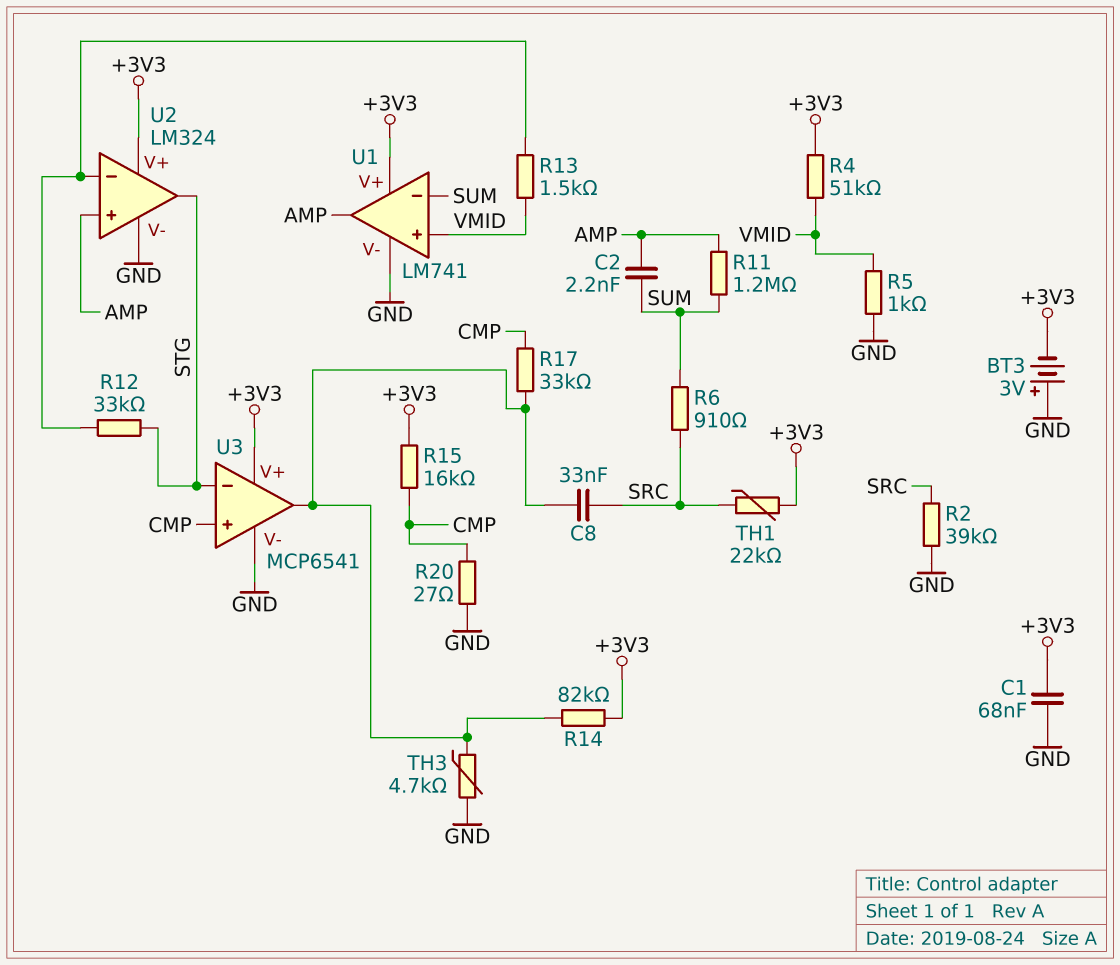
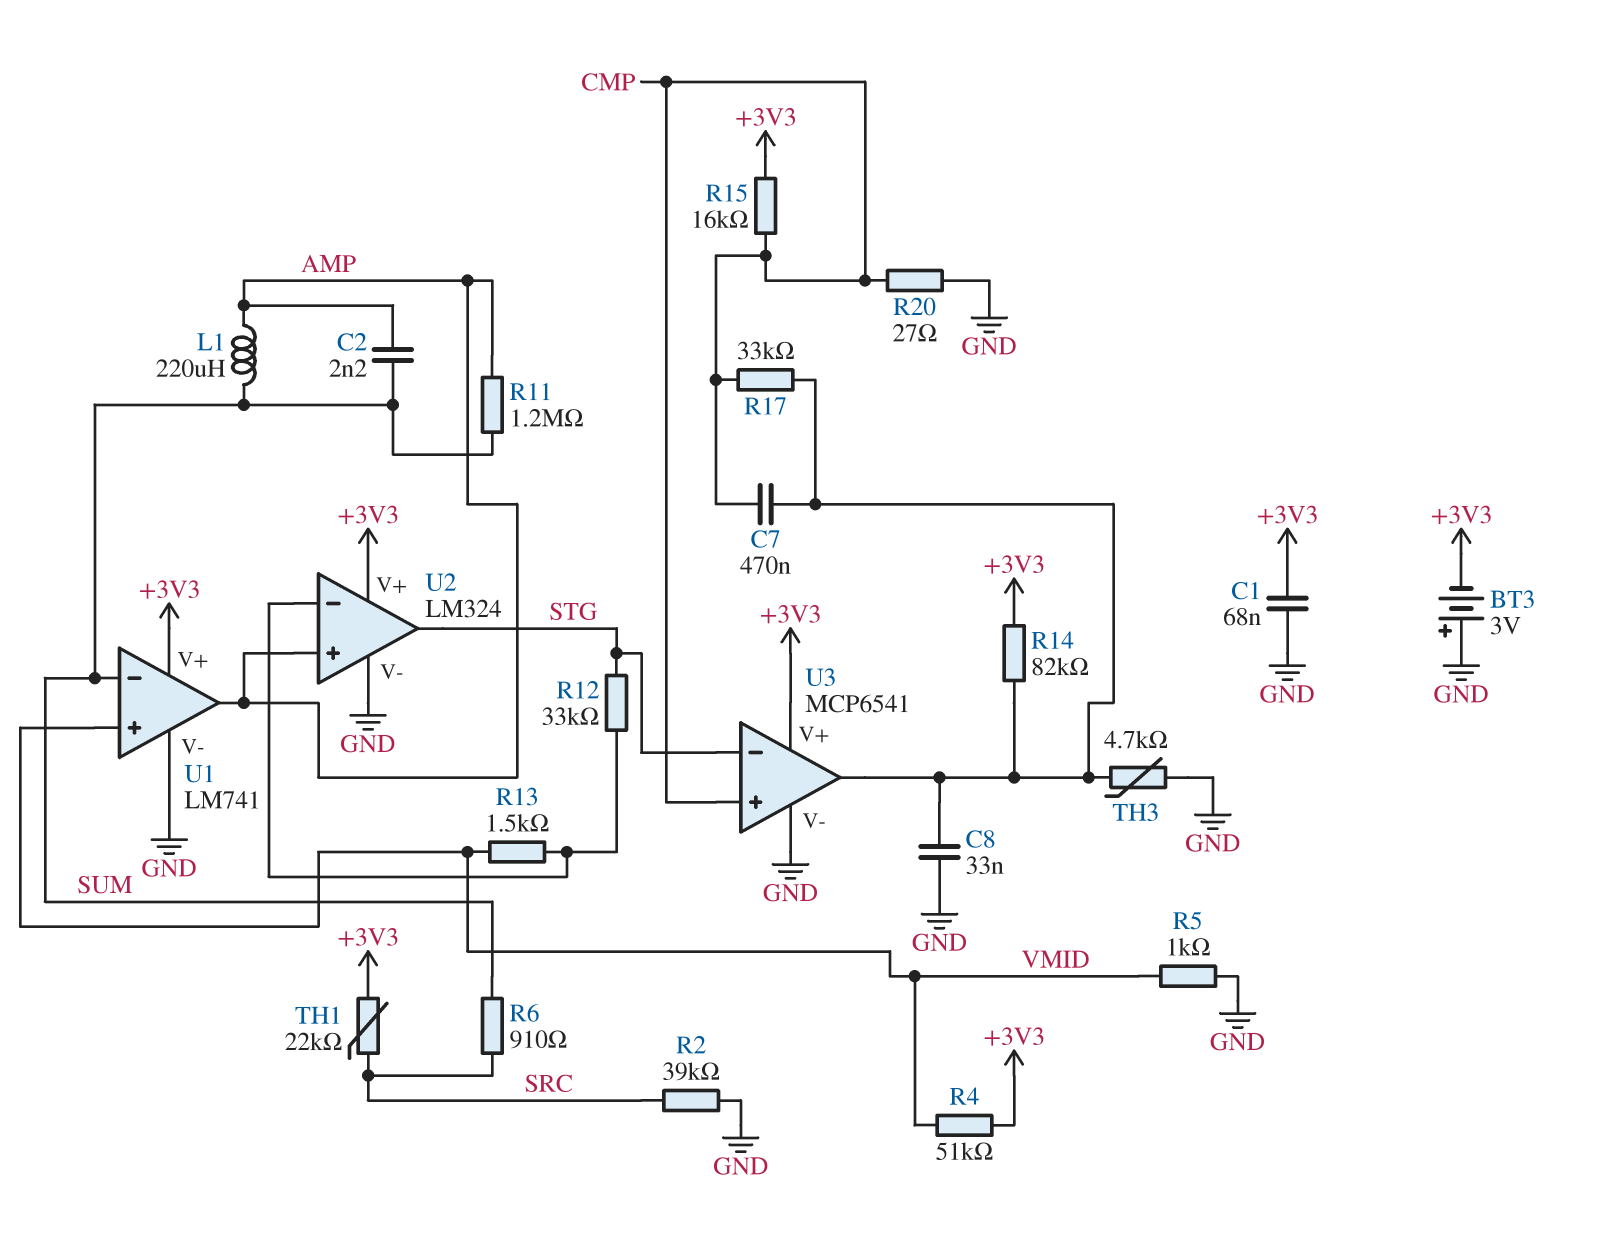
C7: none -> 470nF (CMP, U3/out)
C8: 33nF (SRC, U3/out) -> 33nF (GND, U3/out)
L1: none -> 220uH (AMP, SUM)

